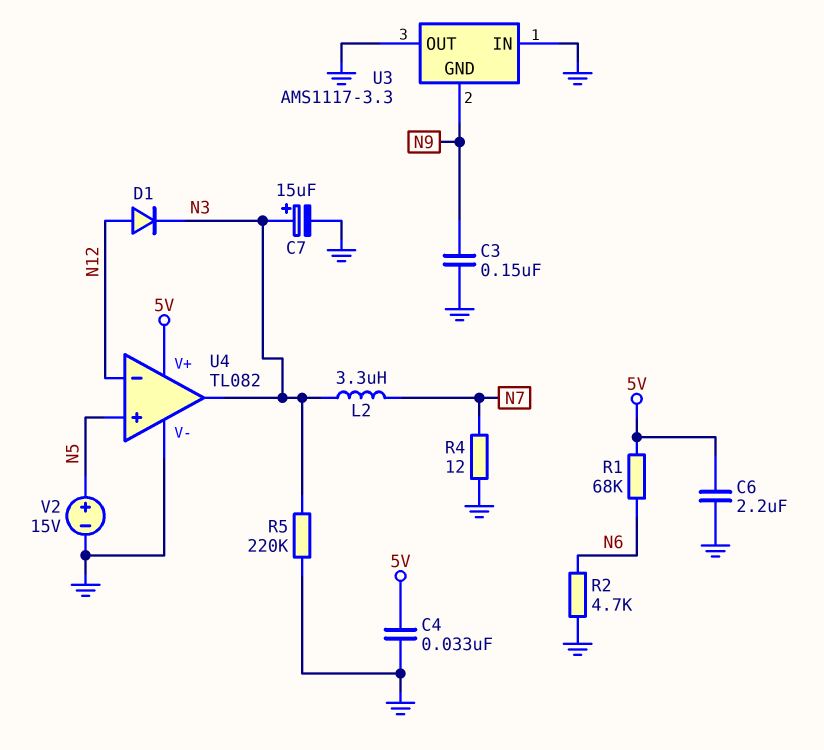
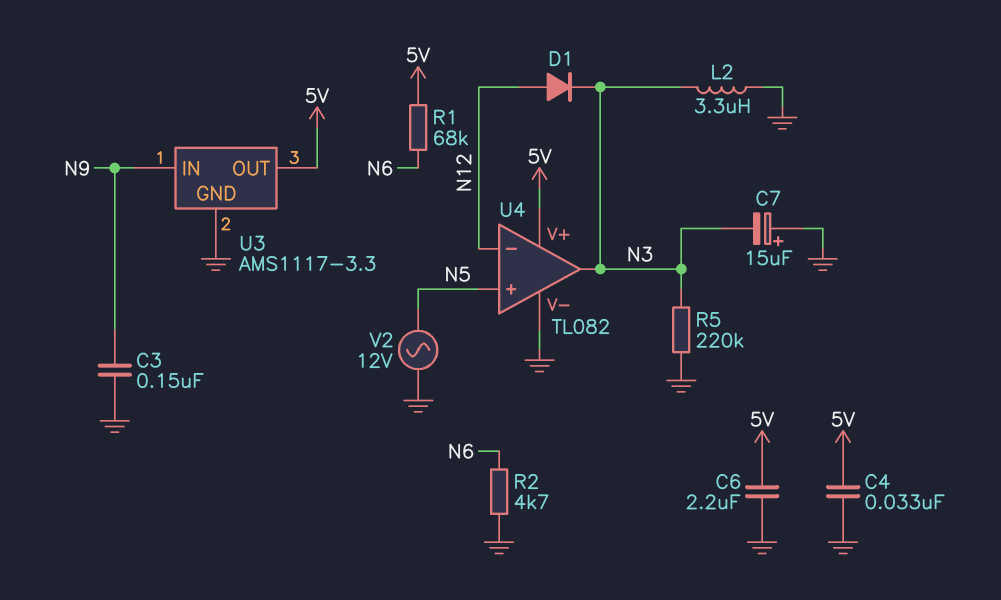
C7: 15uF (plus N3, minus GND) -> 15uF (plus GND, minus N3)
L2: 3.3uH (N3, N7) -> 3.3uH (GND, N3)
R4: 12 (GND, N7) -> none
U3 pin GND: N9 -> GND
U3 pin IN: GND -> N9
U3 pin OUT: GND -> 5V
V2: 15V (plus N5, minus GND) -> AC 12V (GND, N5)

